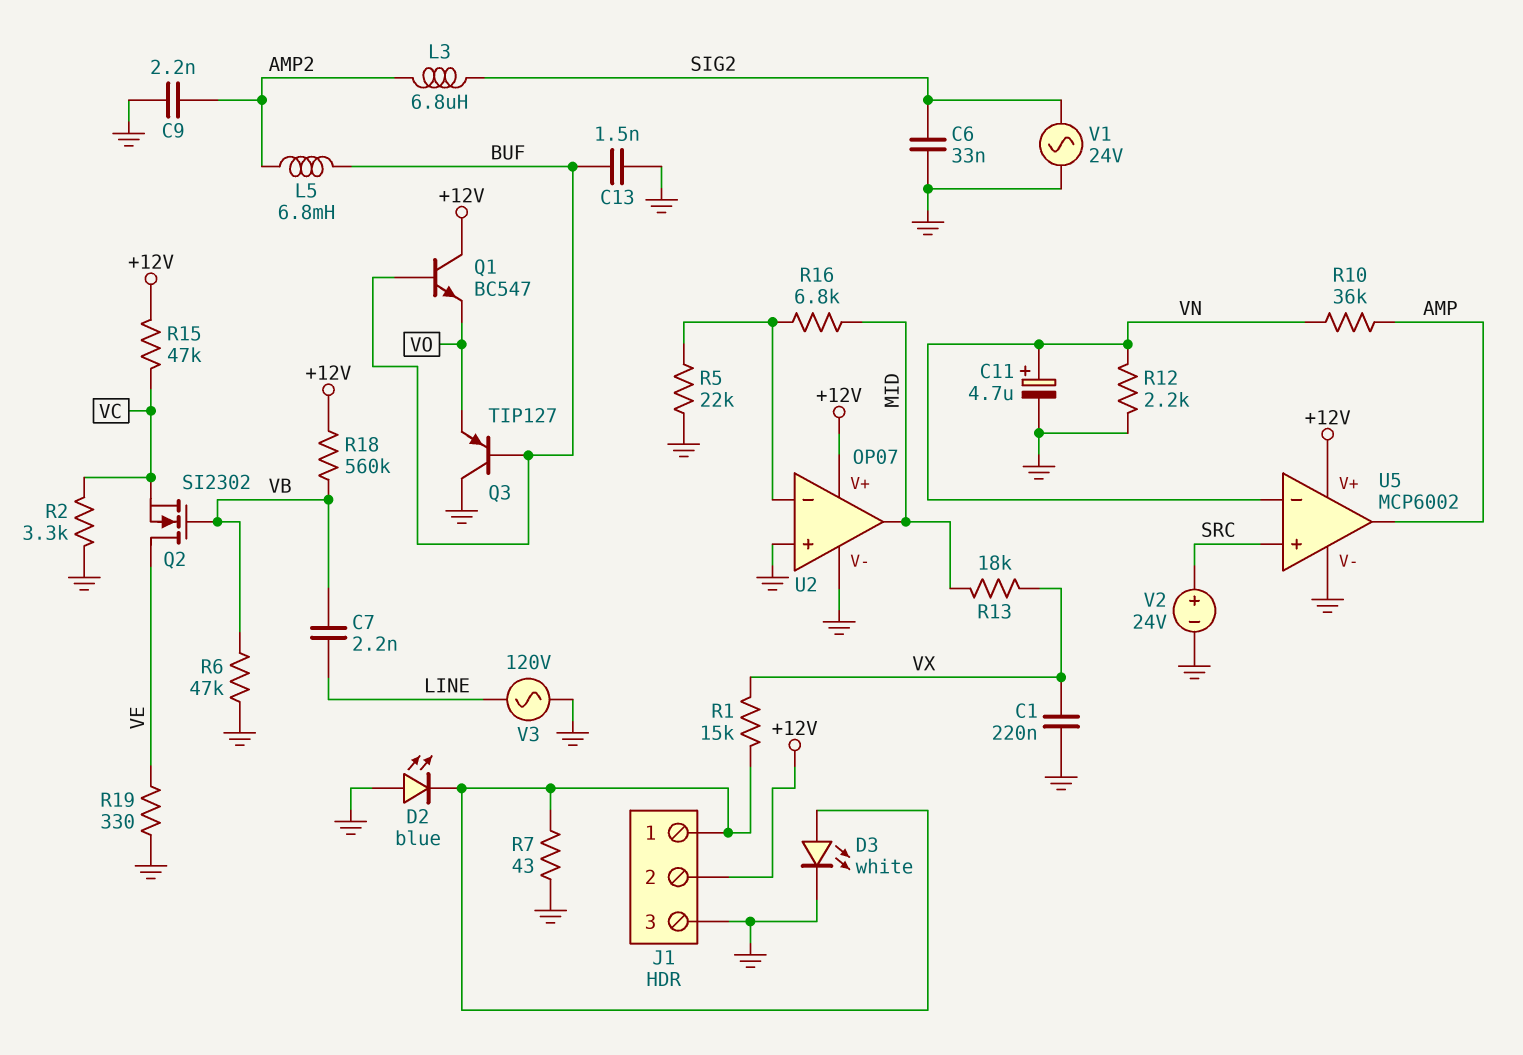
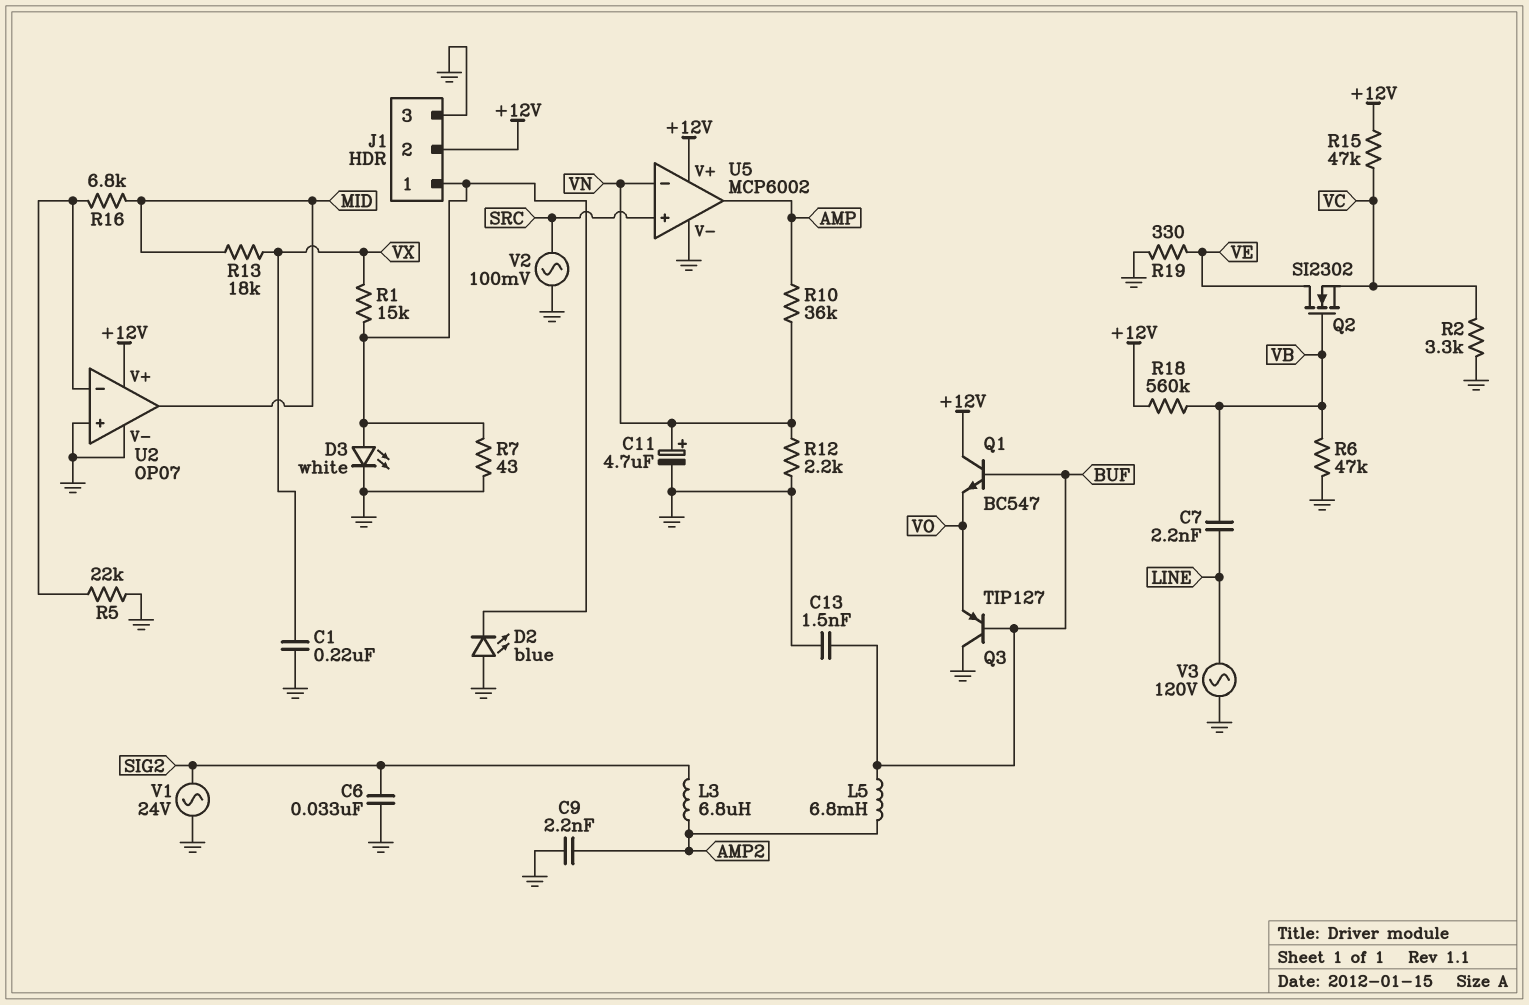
V2: 24V (plus SRC, minus GND) -> AC 100mV (GND, SRC)

